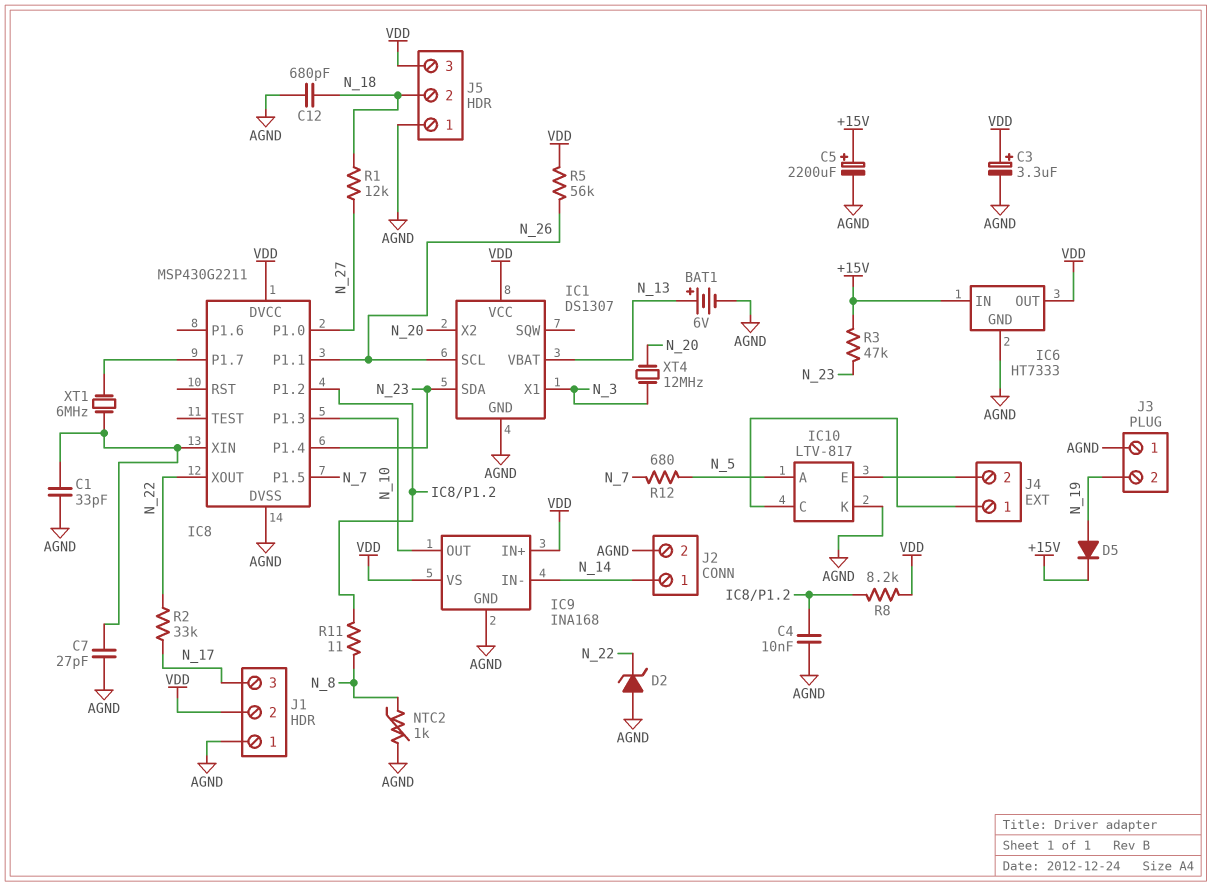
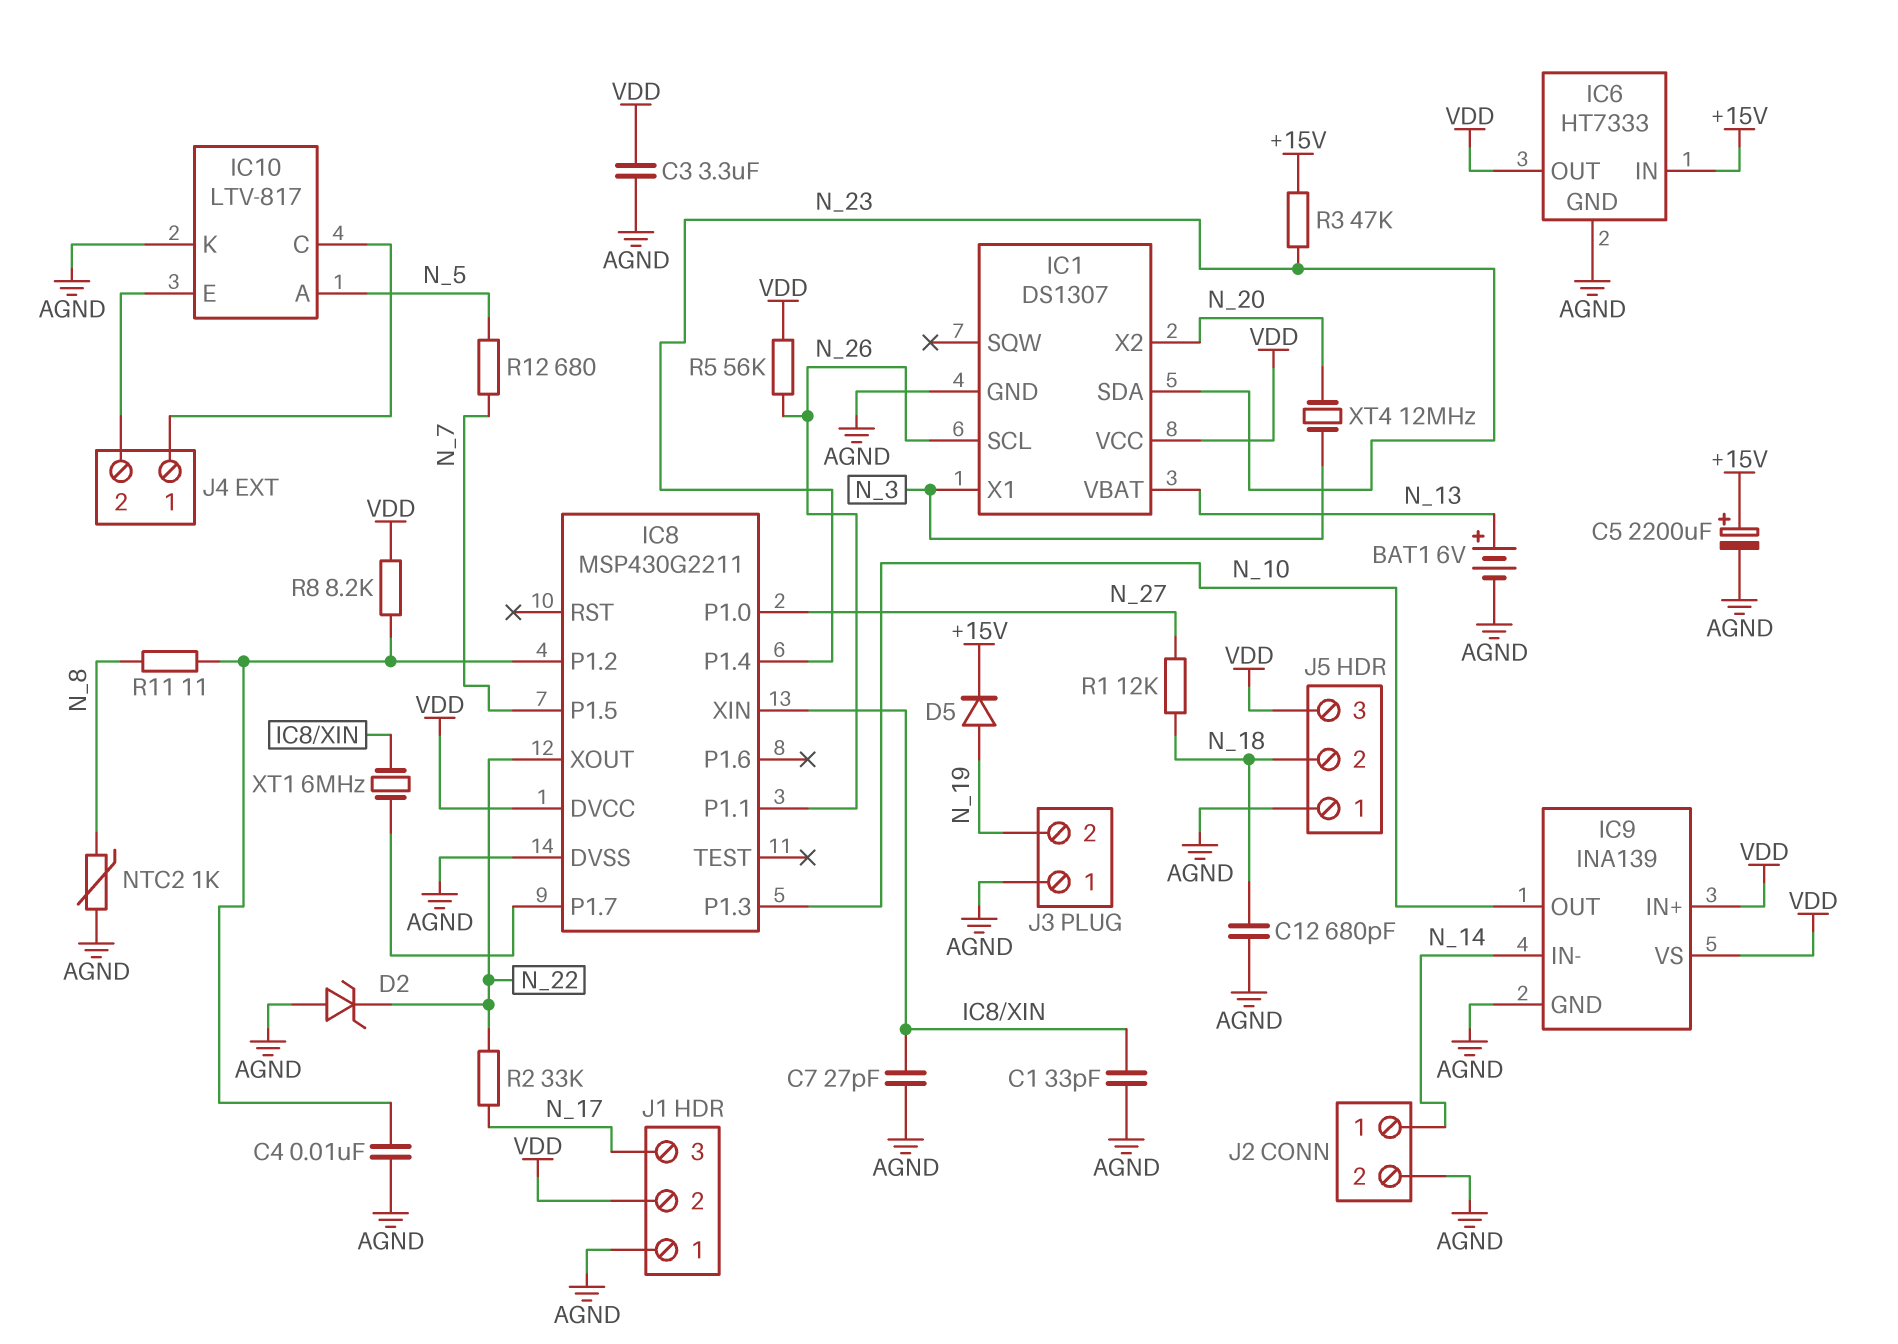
C3: 3.3uF (plus VDD, minus AGND) -> 3.3uF (AGND, VDD)
IC9: INA168 -> INA139

